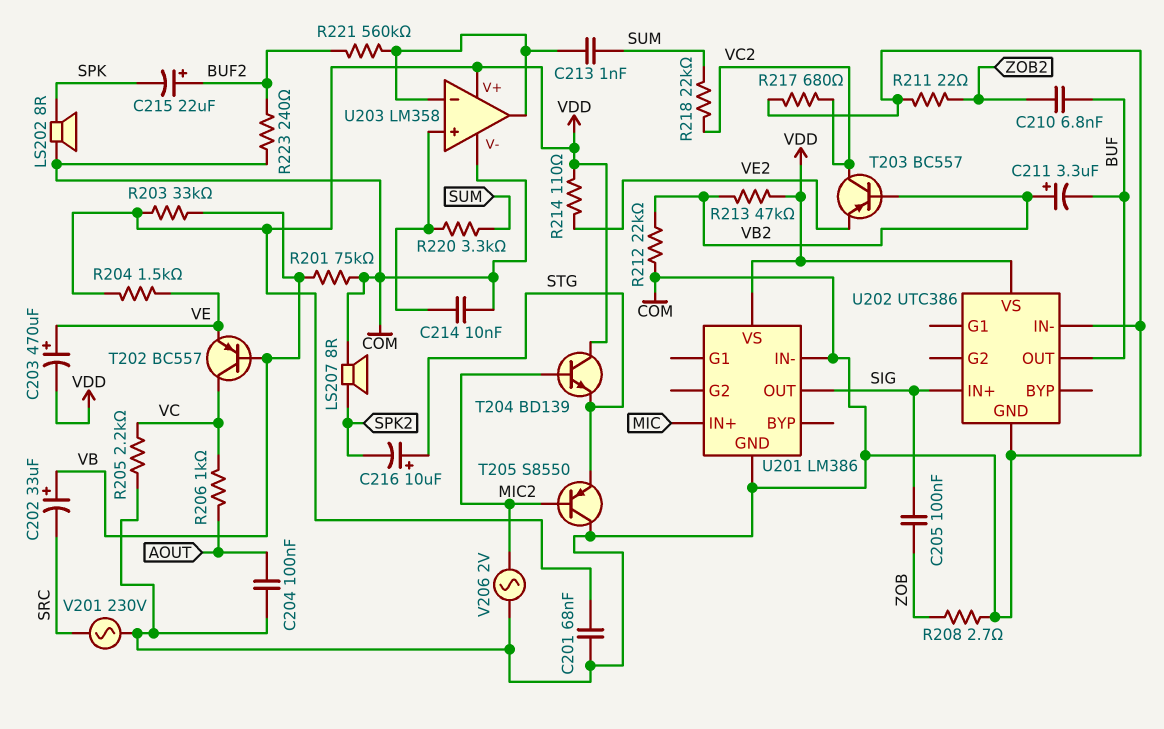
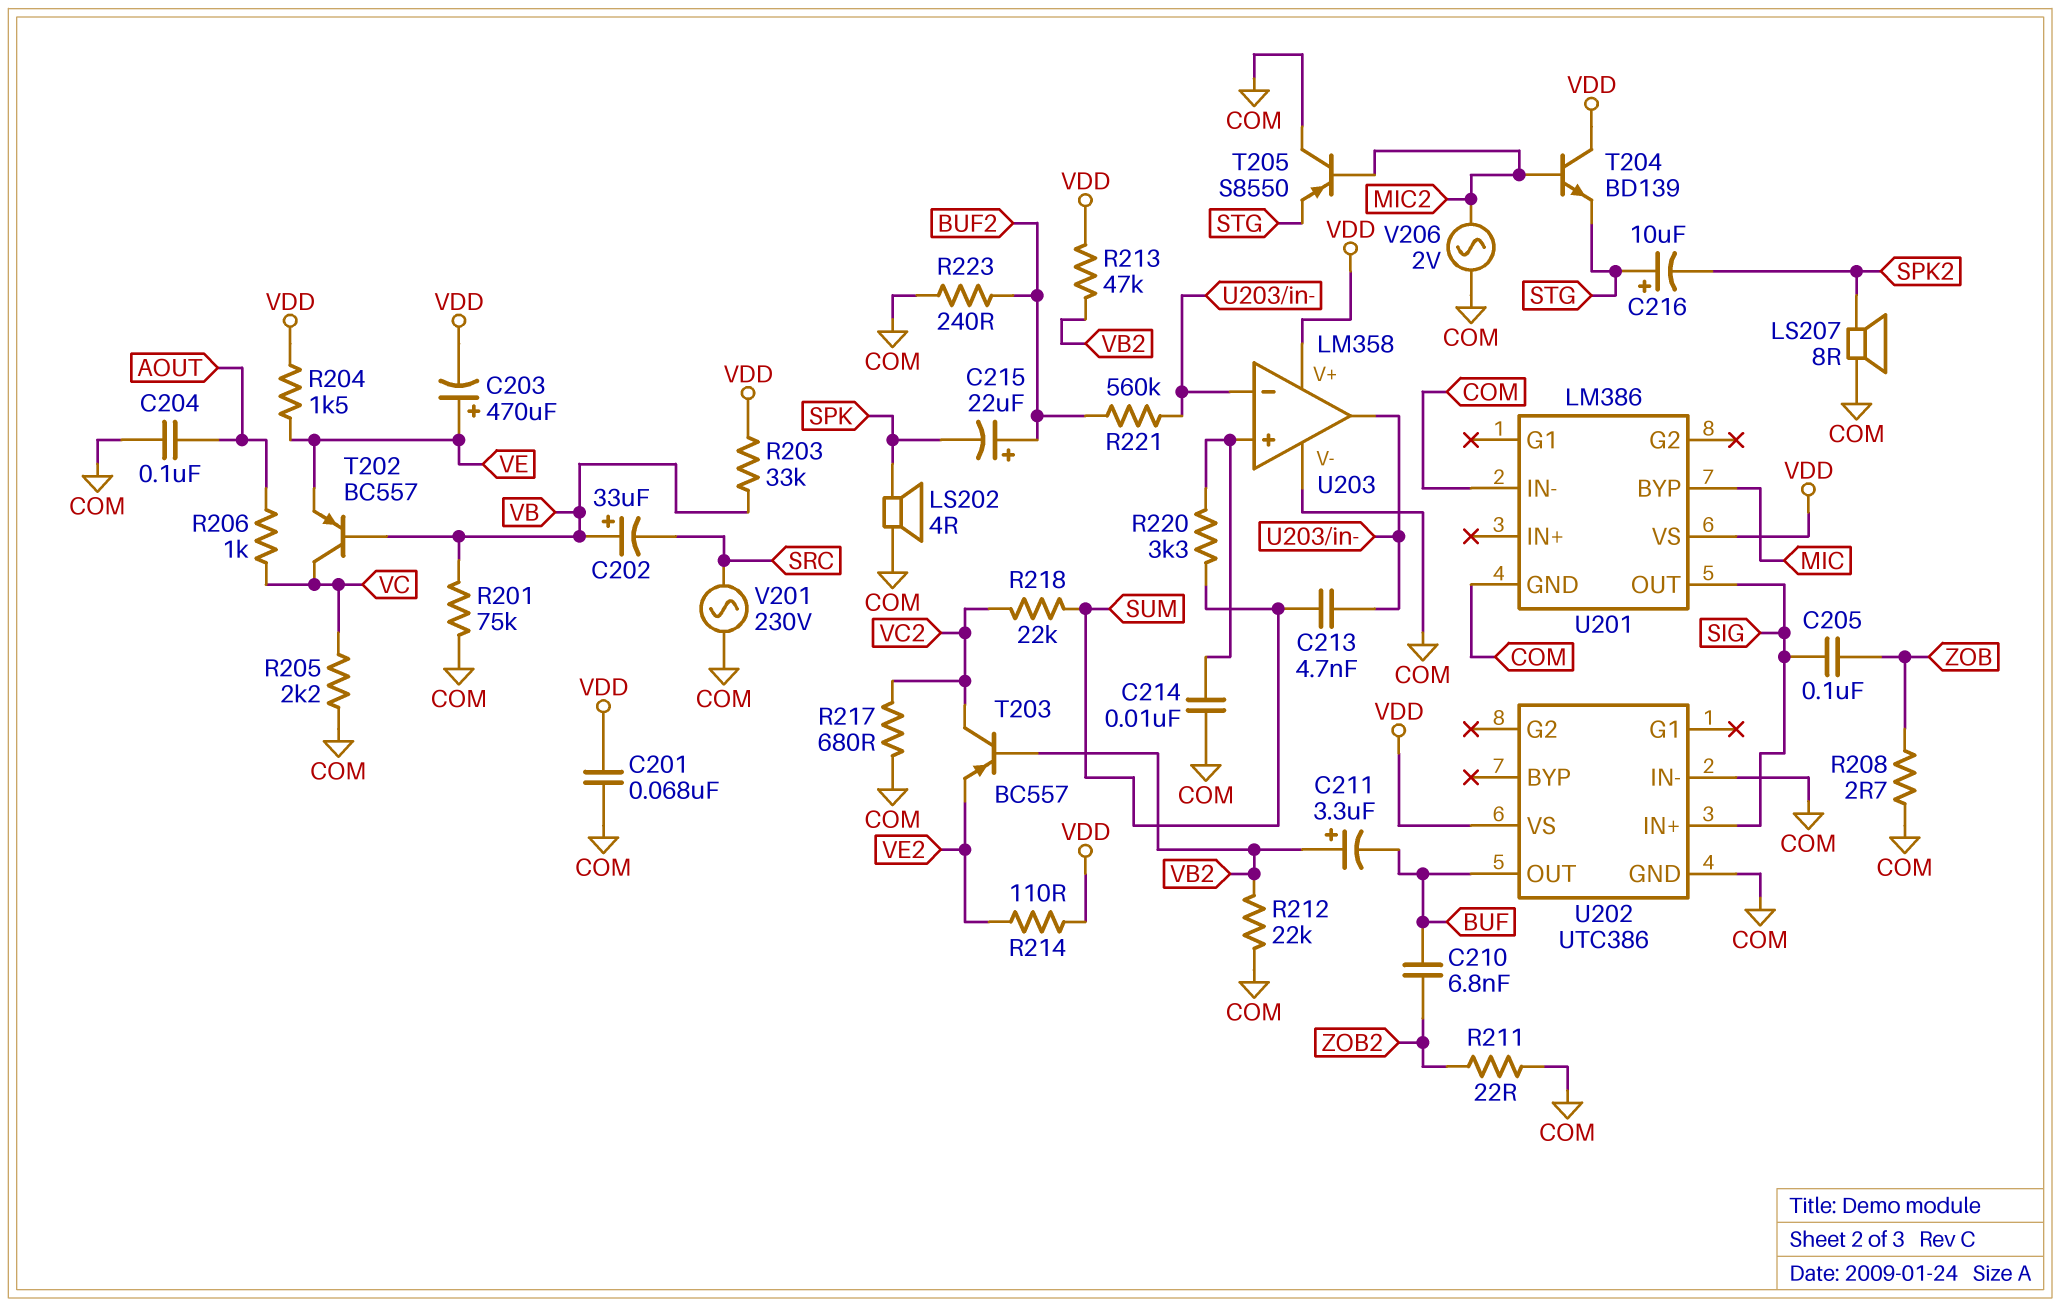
C213: 1nF (SUM, U203/in-) -> 4.7nF (SUM, U203/in-)
LS202: speaker 8R (COM, SPK) -> speaker 4R (COM, SPK)
U201 pin BYP: none -> MIC
U201 pin IN+: MIC -> none

